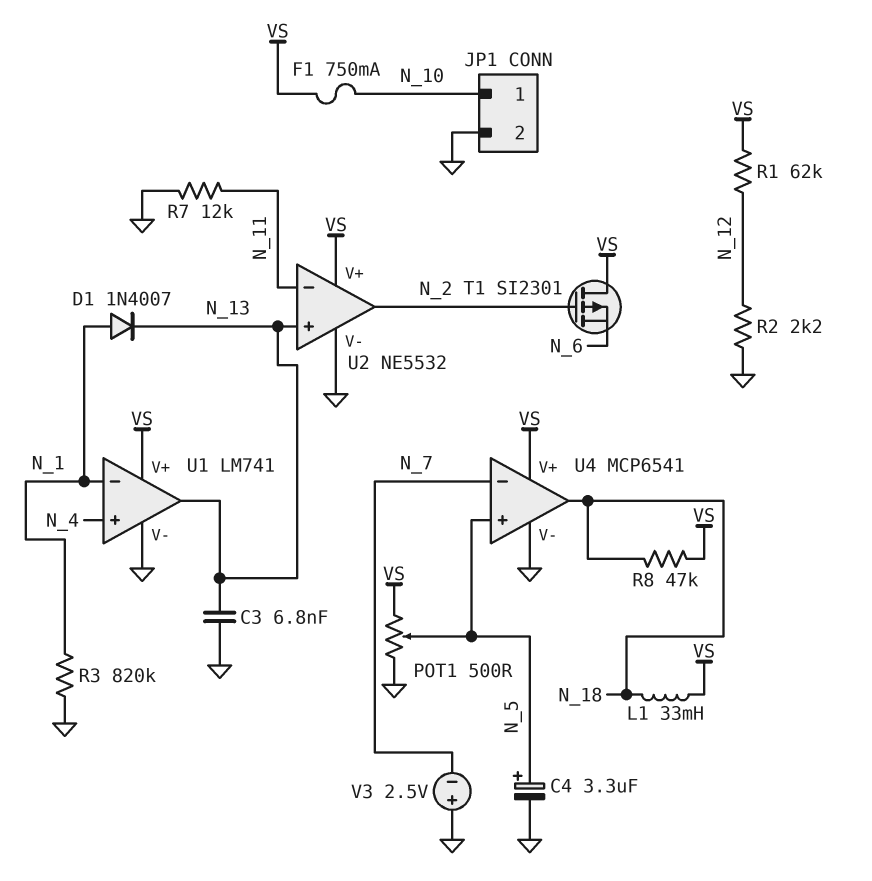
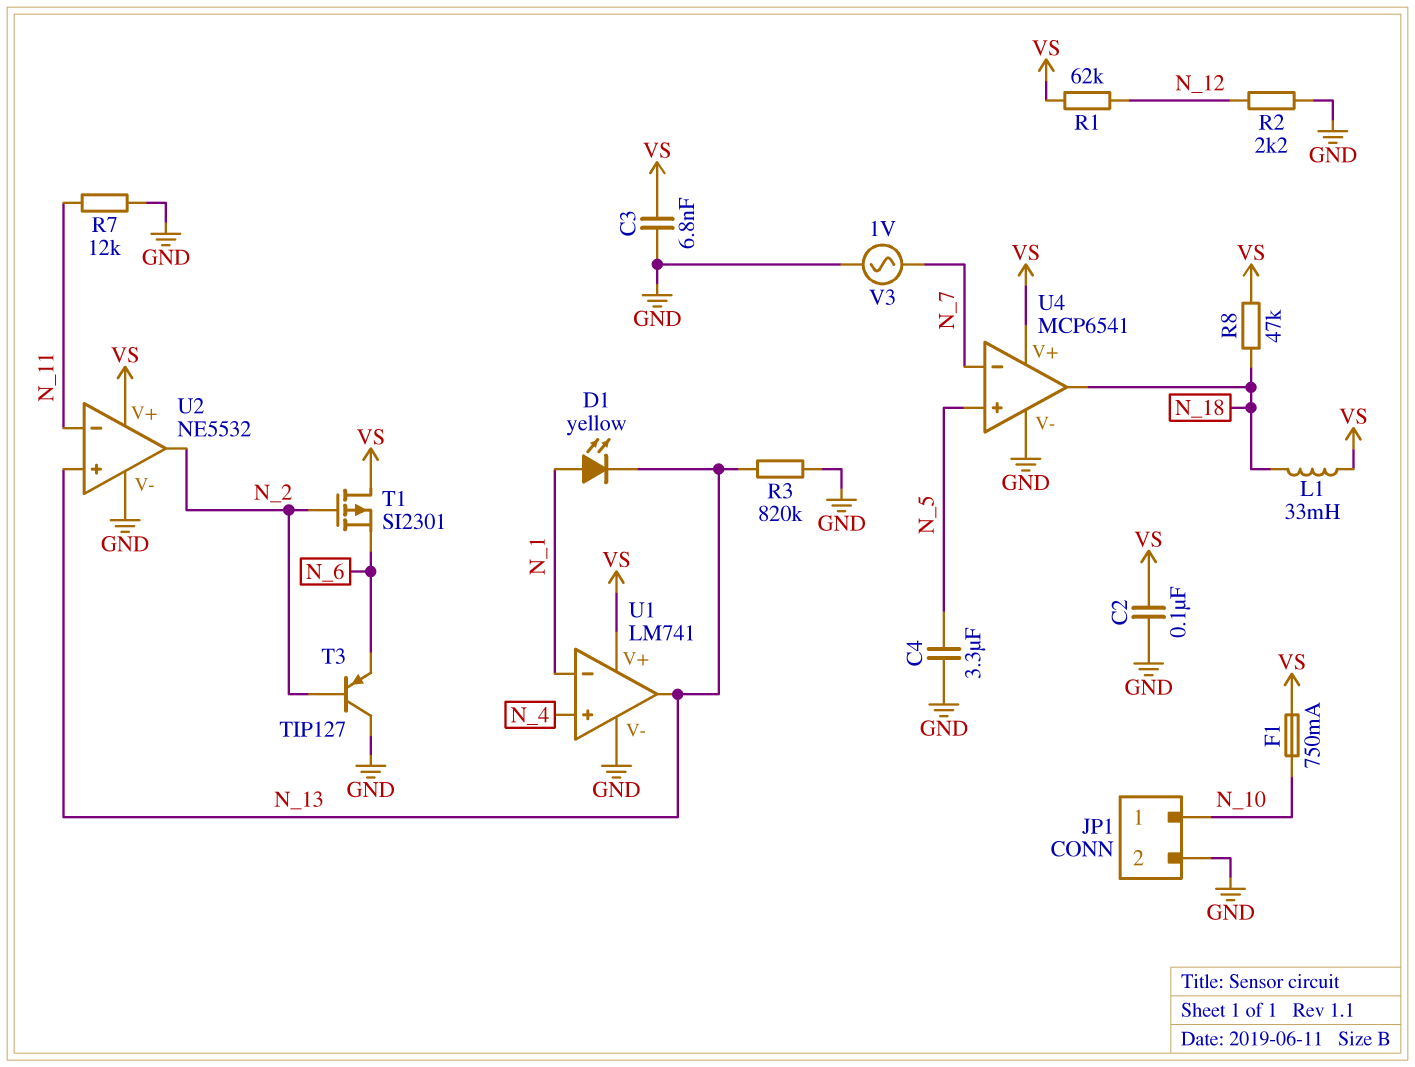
C2: none -> 100nF (GND, VS)
C3: 6.8nF (GND, N_13) -> 6.8nF (GND, VS)
C4: 3.3uF (plus N_5, minus GND) -> 3.3uF (GND, N_5)
D1: diode 1N4007 (A N_1, K N_13) -> LED yellow (A N_1, K N_13)
POT1: 500 (GND, VS, wiper N_5) -> none
R3: 820k (GND, N_1) -> 820k (GND, N_13)
T3: none -> PNP TIP127 (B N_2, C GND, E N_6)
V3: 2.5V (plus GND, minus N_7) -> AC 1V (GND, N_7)

